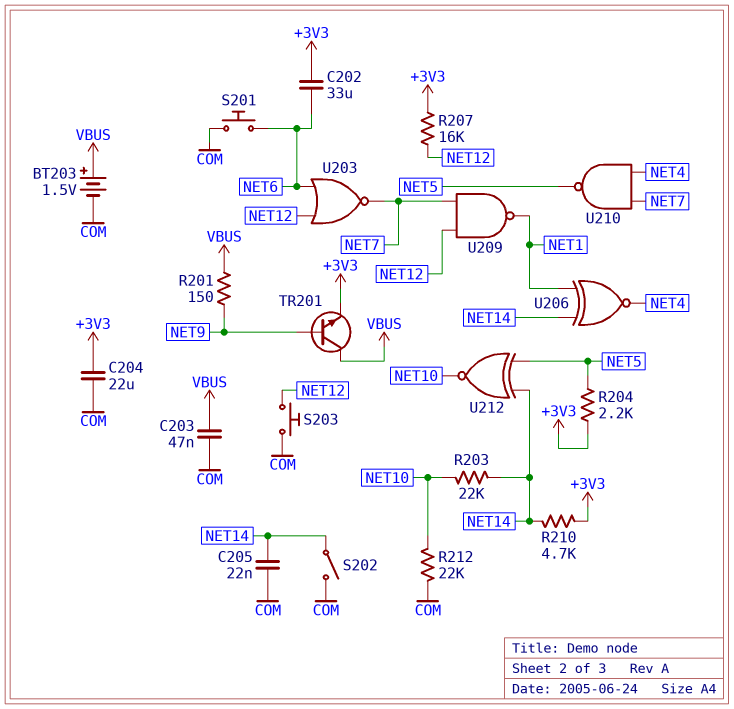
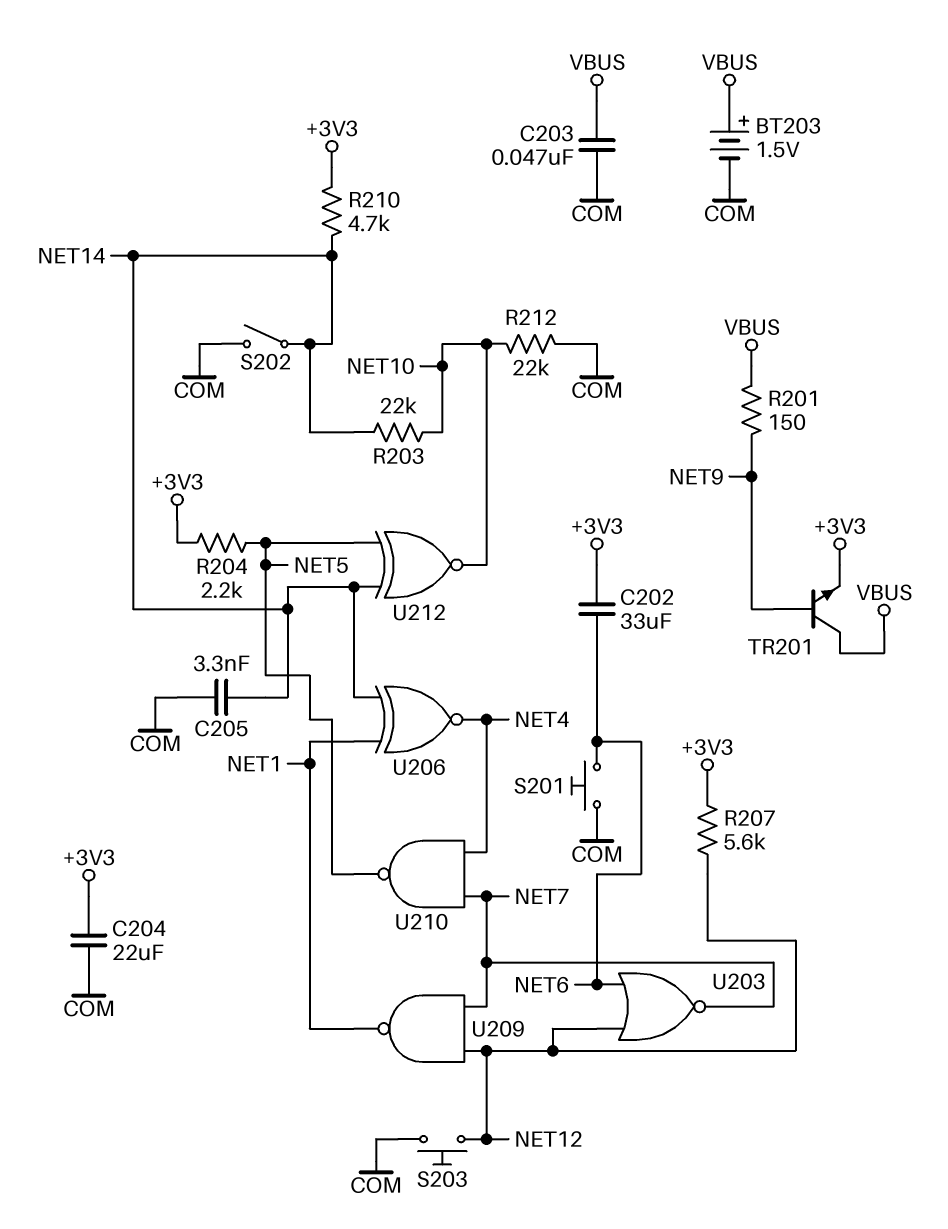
C205: 22nF (COM, NET14) -> 3.3nF (COM, NET14)
R207: 16k (+3V3, NET12) -> 5.6k (+3V3, NET12)

